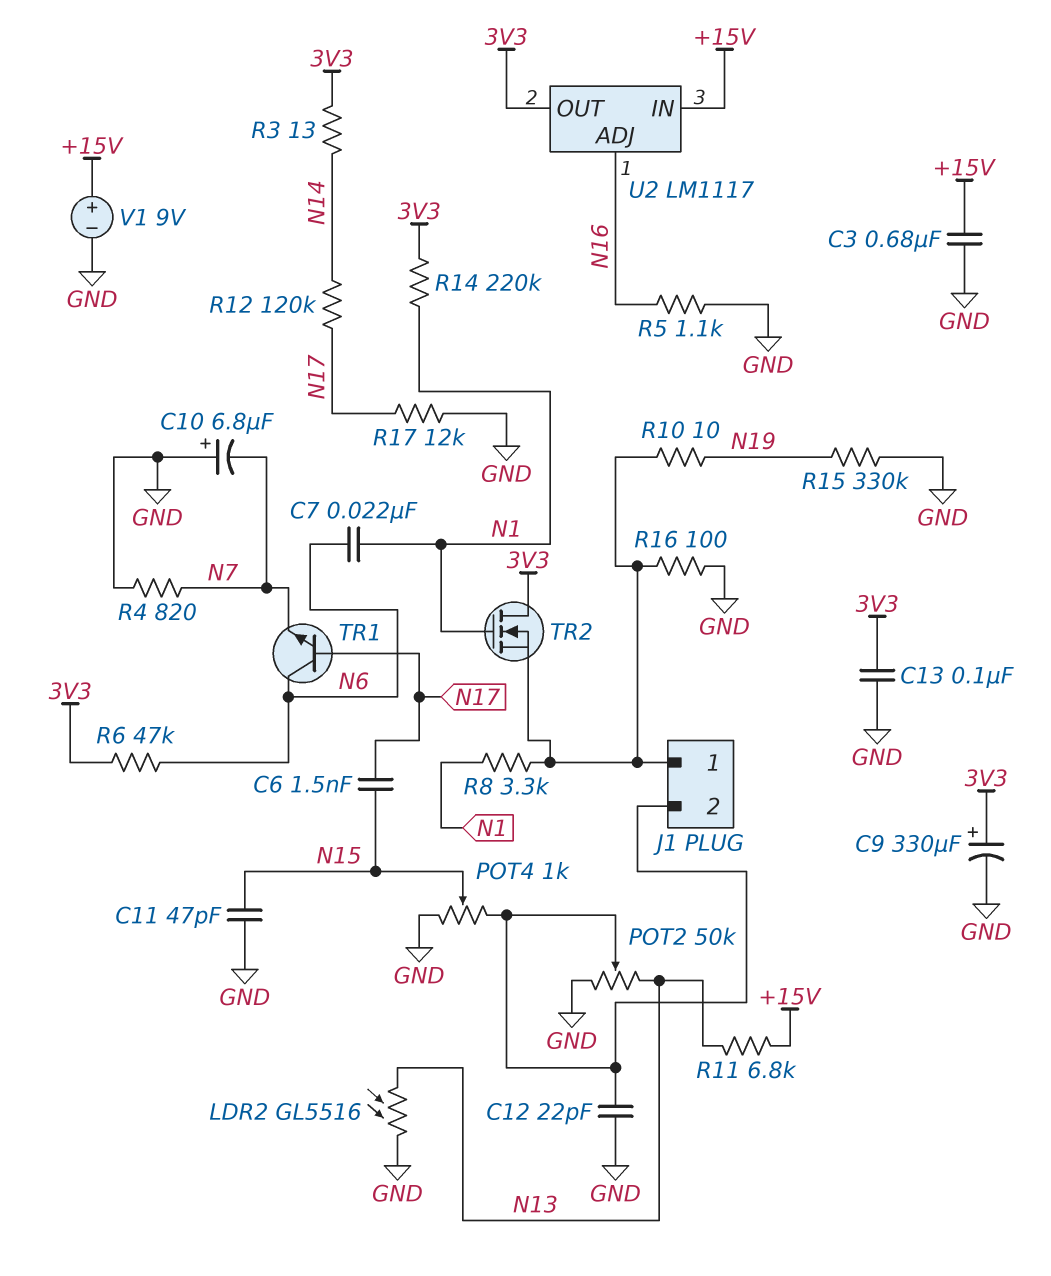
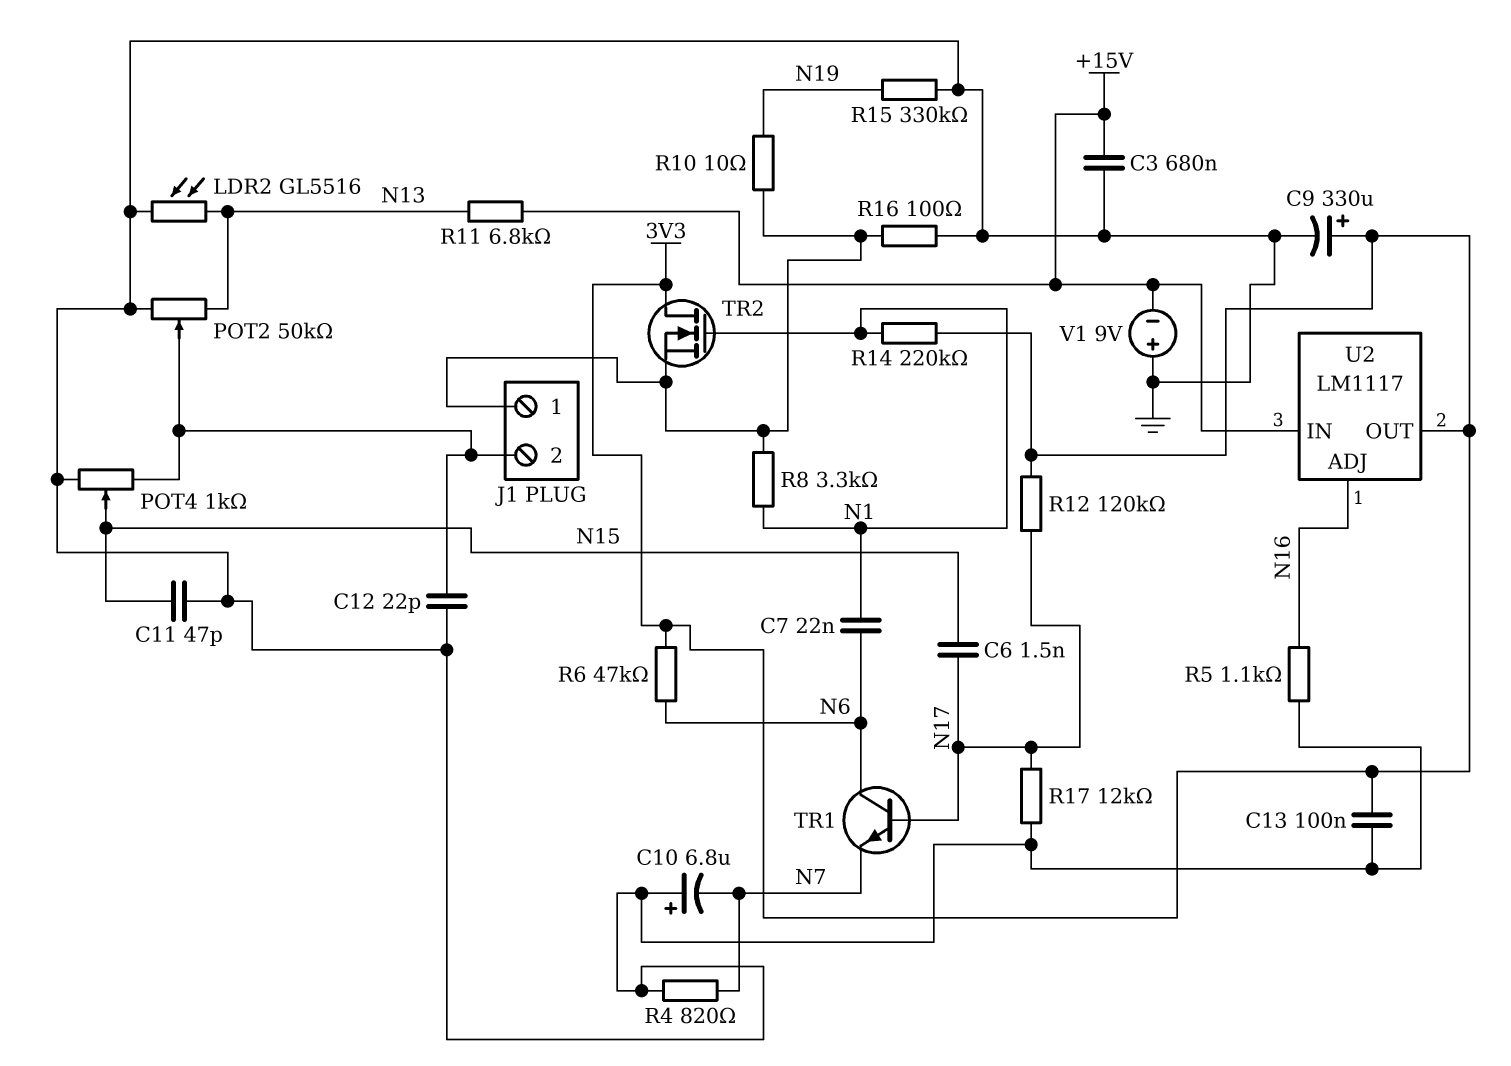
R3: 13 (3V3, N14) -> none
R12: 120k (N14, N17) -> 120k (3V3, N17)
V1: 9V (plus +15V, minus GND) -> 9V (plus GND, minus +15V)

